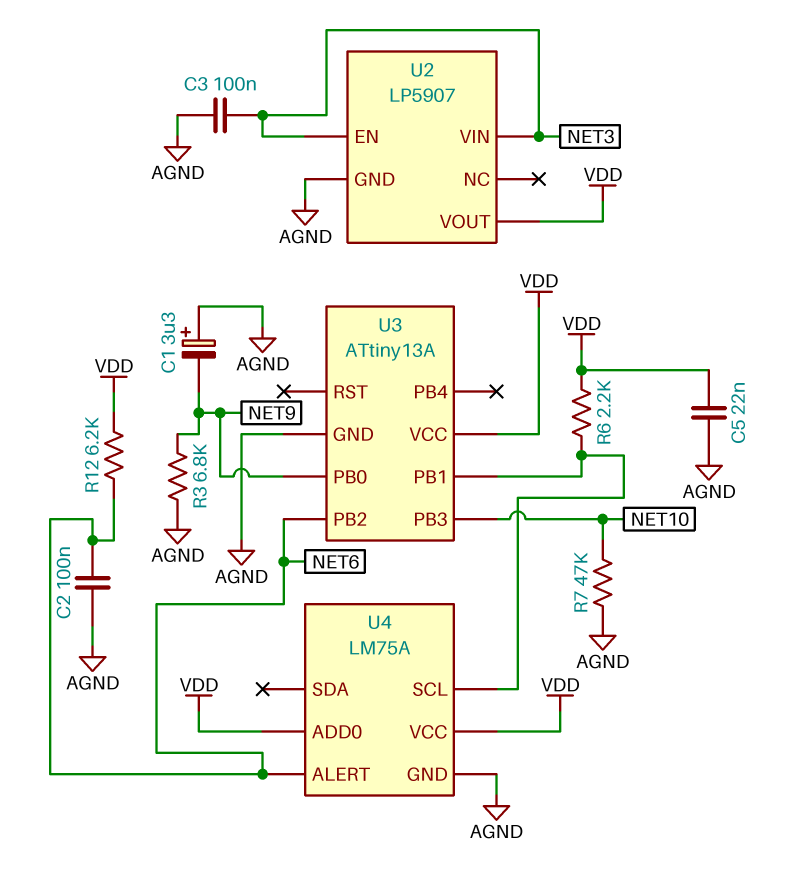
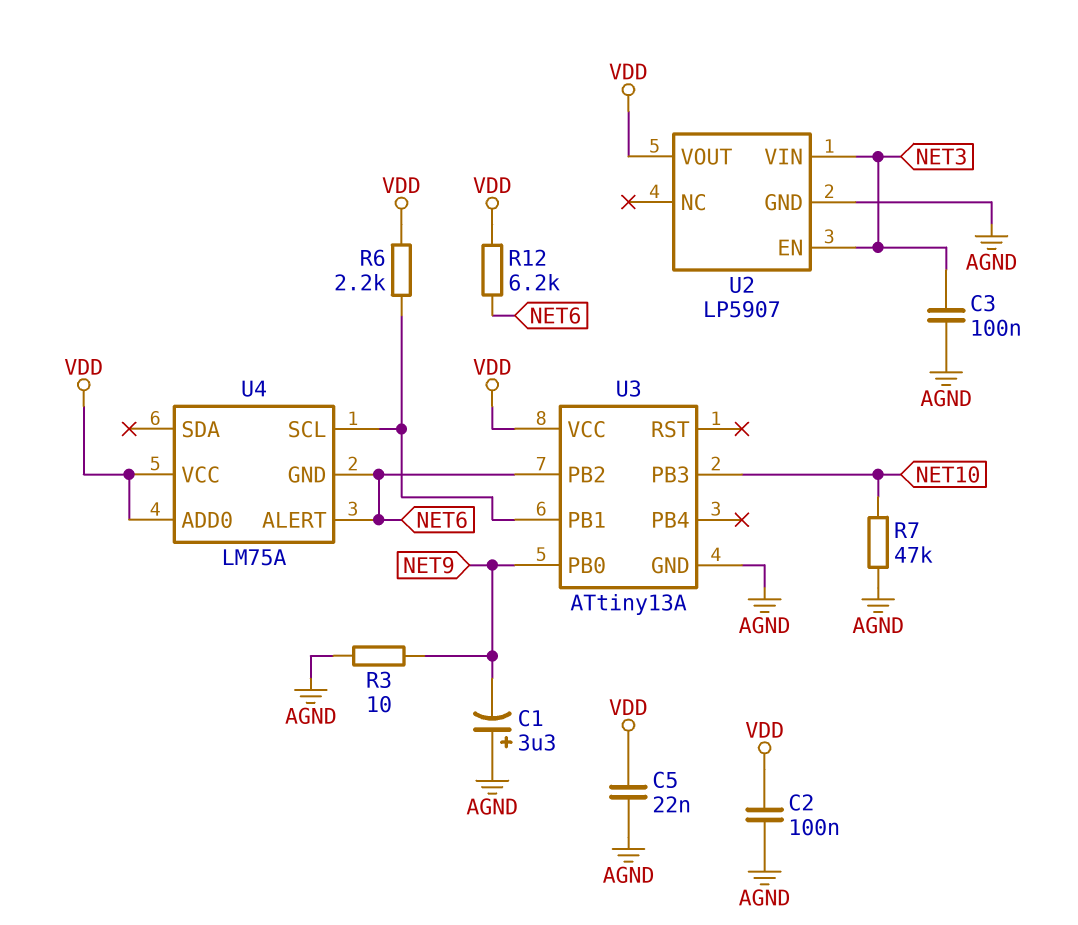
C2: 100nF (AGND, NET6) -> 100nF (AGND, VDD)
R3: 6.8k (AGND, NET9) -> 10 (AGND, NET9)
U4 pin GND: AGND -> NET6

